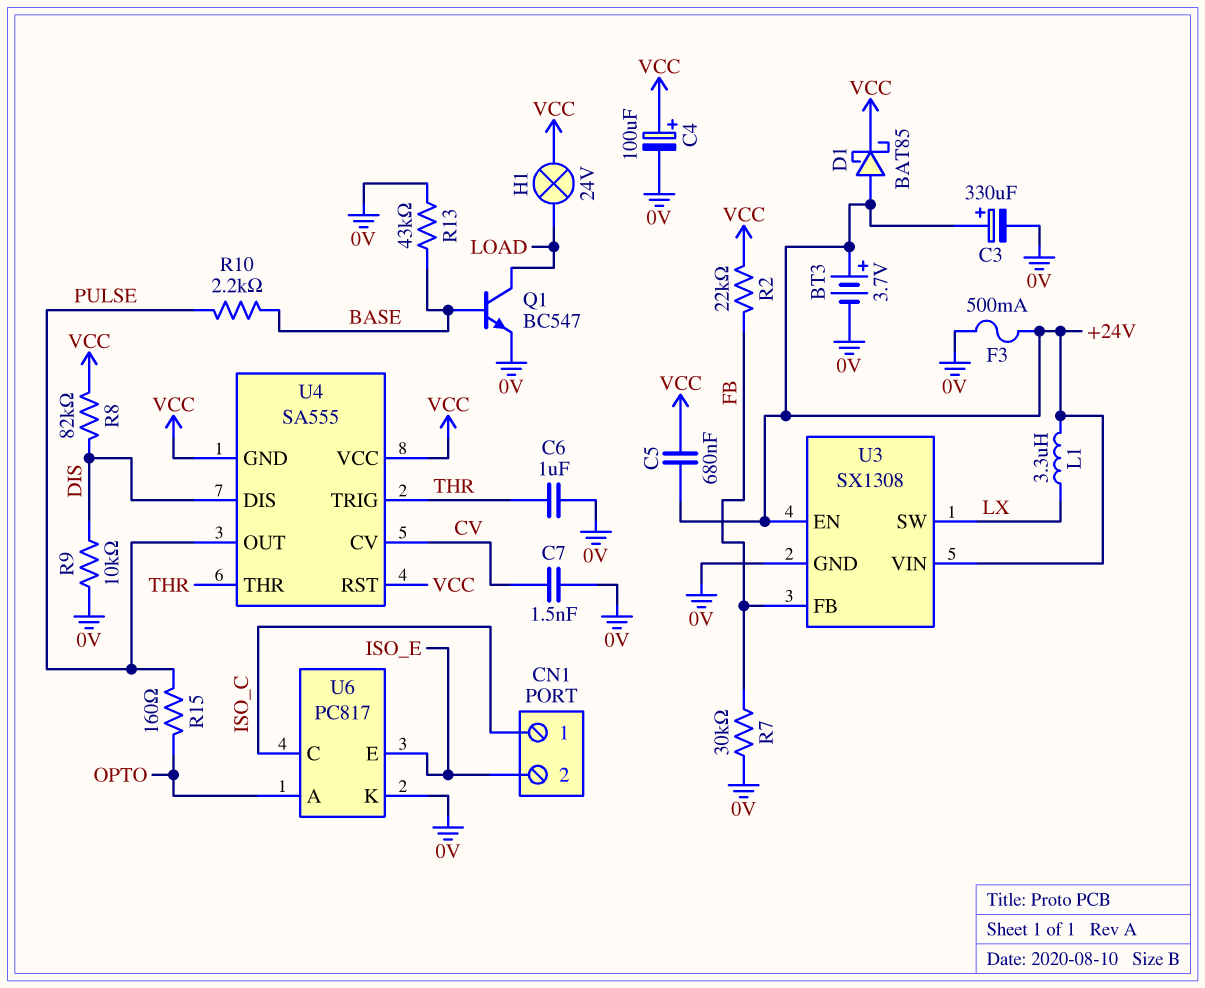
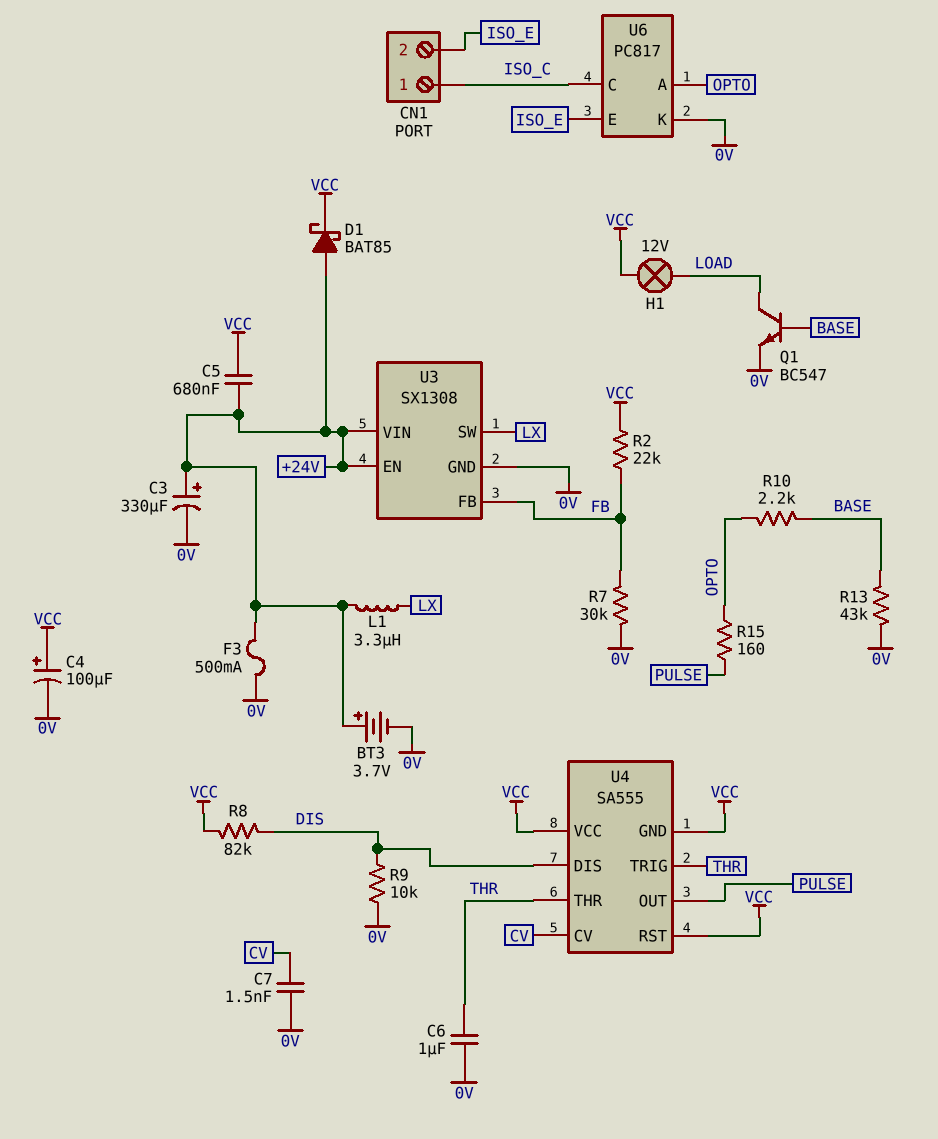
H1: lamp 24V (LOAD, VCC) -> lamp 12V (LOAD, VCC)
R10: 2.2k (BASE, PULSE) -> 2.2k (BASE, OPTO)

